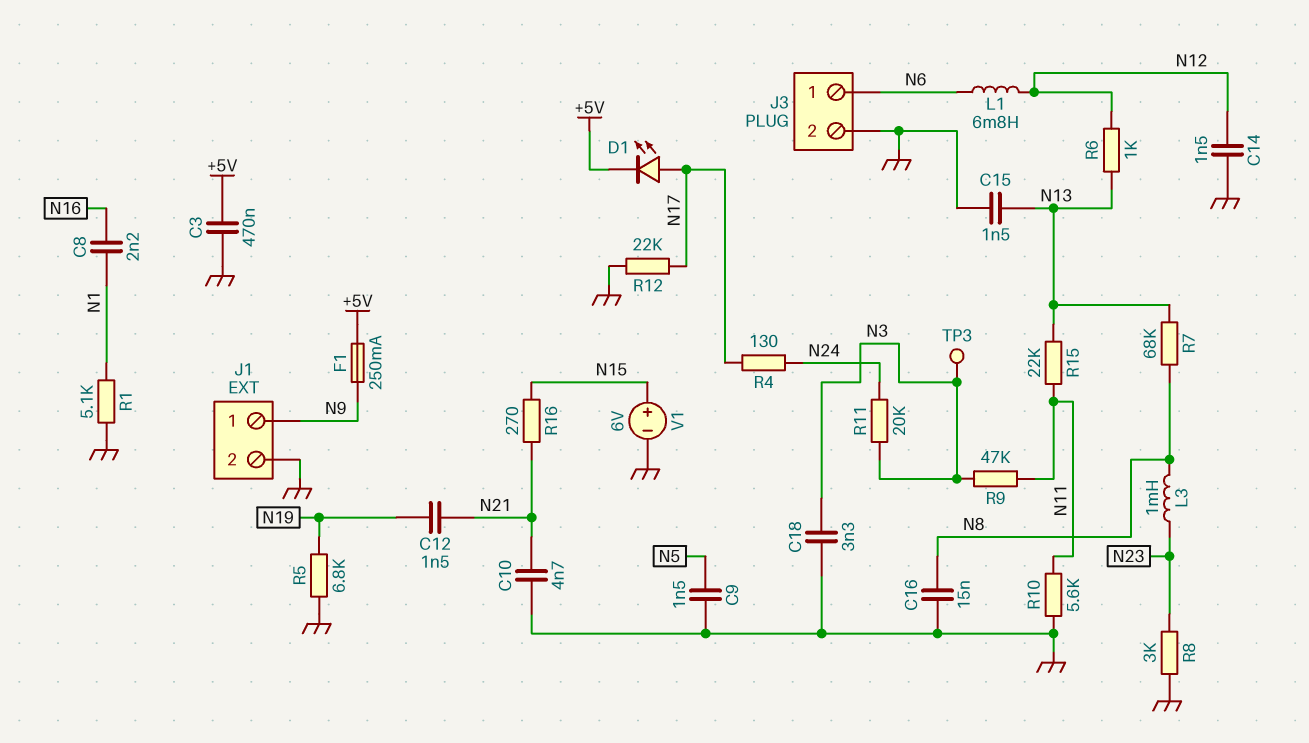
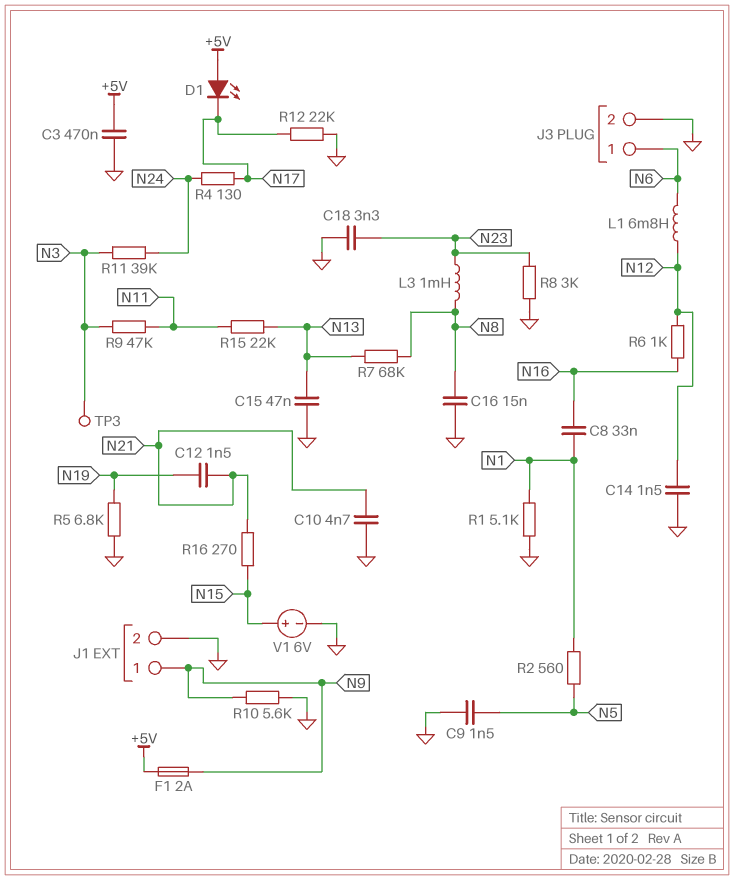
C8: 2.2nF (N1, N16) -> 33nF (N1, N16)
C15: 1.5nF (GND, N13) -> 47nF (GND, N13)
C18: 3.3nF (GND, N3) -> 3.3nF (GND, N23)
D1: LED (A N17, K +5V) -> LED (A +5V, K N17)
F1: 250mA (+5V, N9) -> 2A (+5V, N9)
R2: none -> 560 (N1, N5)
R6: 1k (N12, N13) -> 1k (N12, N16)
R10: 5.6k (GND, N11) -> 5.6k (GND, N9)
R11: 20k (N3, N24) -> 39k (N3, N24)

